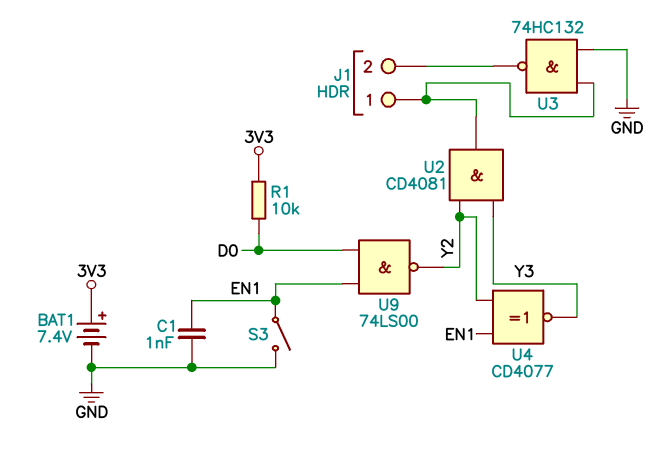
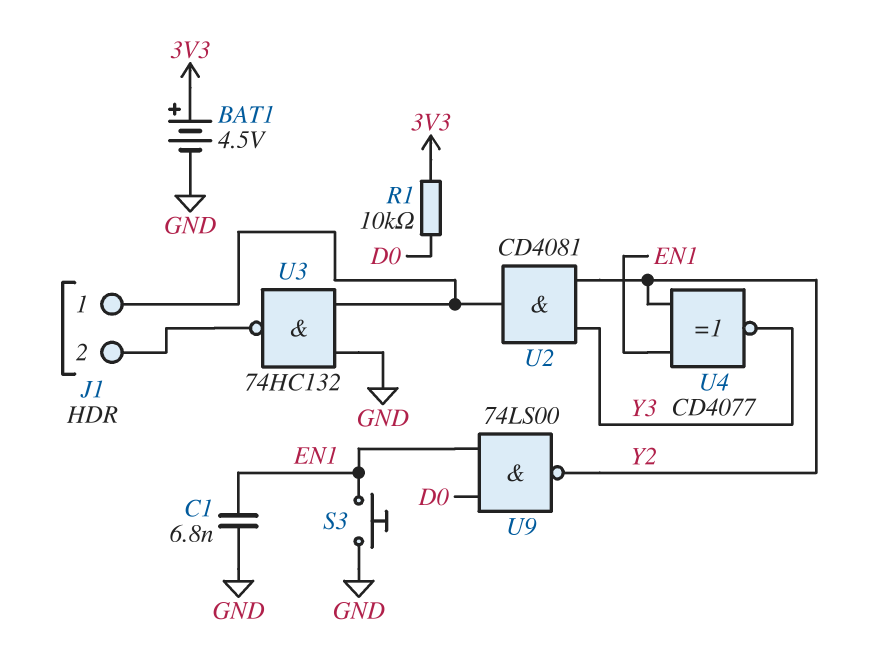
BAT1: 7.4V (plus 3V3, minus GND) -> 4.5V (plus 3V3, minus GND)
C1: 1nF (EN1, GND) -> 6.8nF (EN1, GND)
S3: switch (EN1, GND) -> button (EN1, GND)

